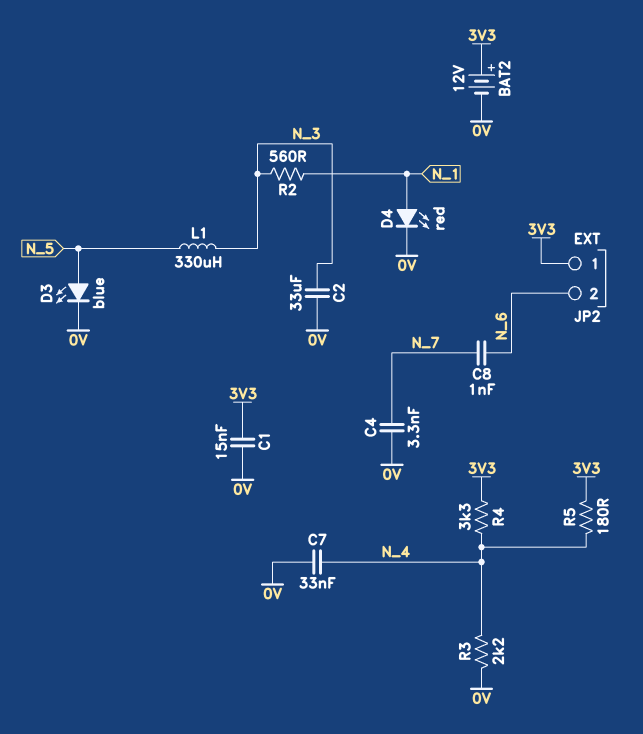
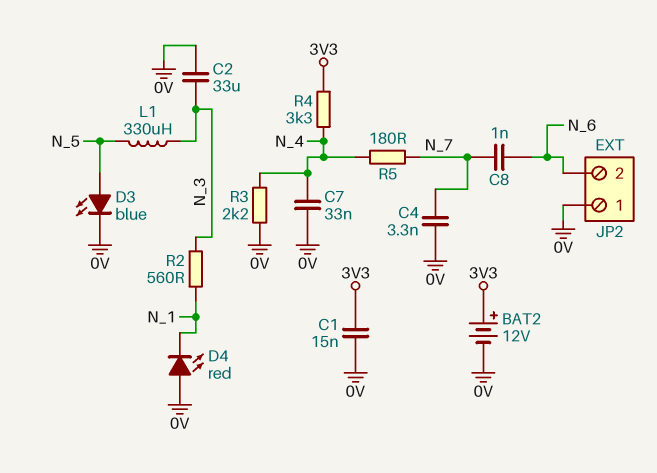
D4: LED red (A N_1, K 0V) -> LED red (A 0V, K N_1)
JP2 pin 1: 3V3 -> 0V
R5: 180 (3V3, N_4) -> 180 (N_4, N_7)

